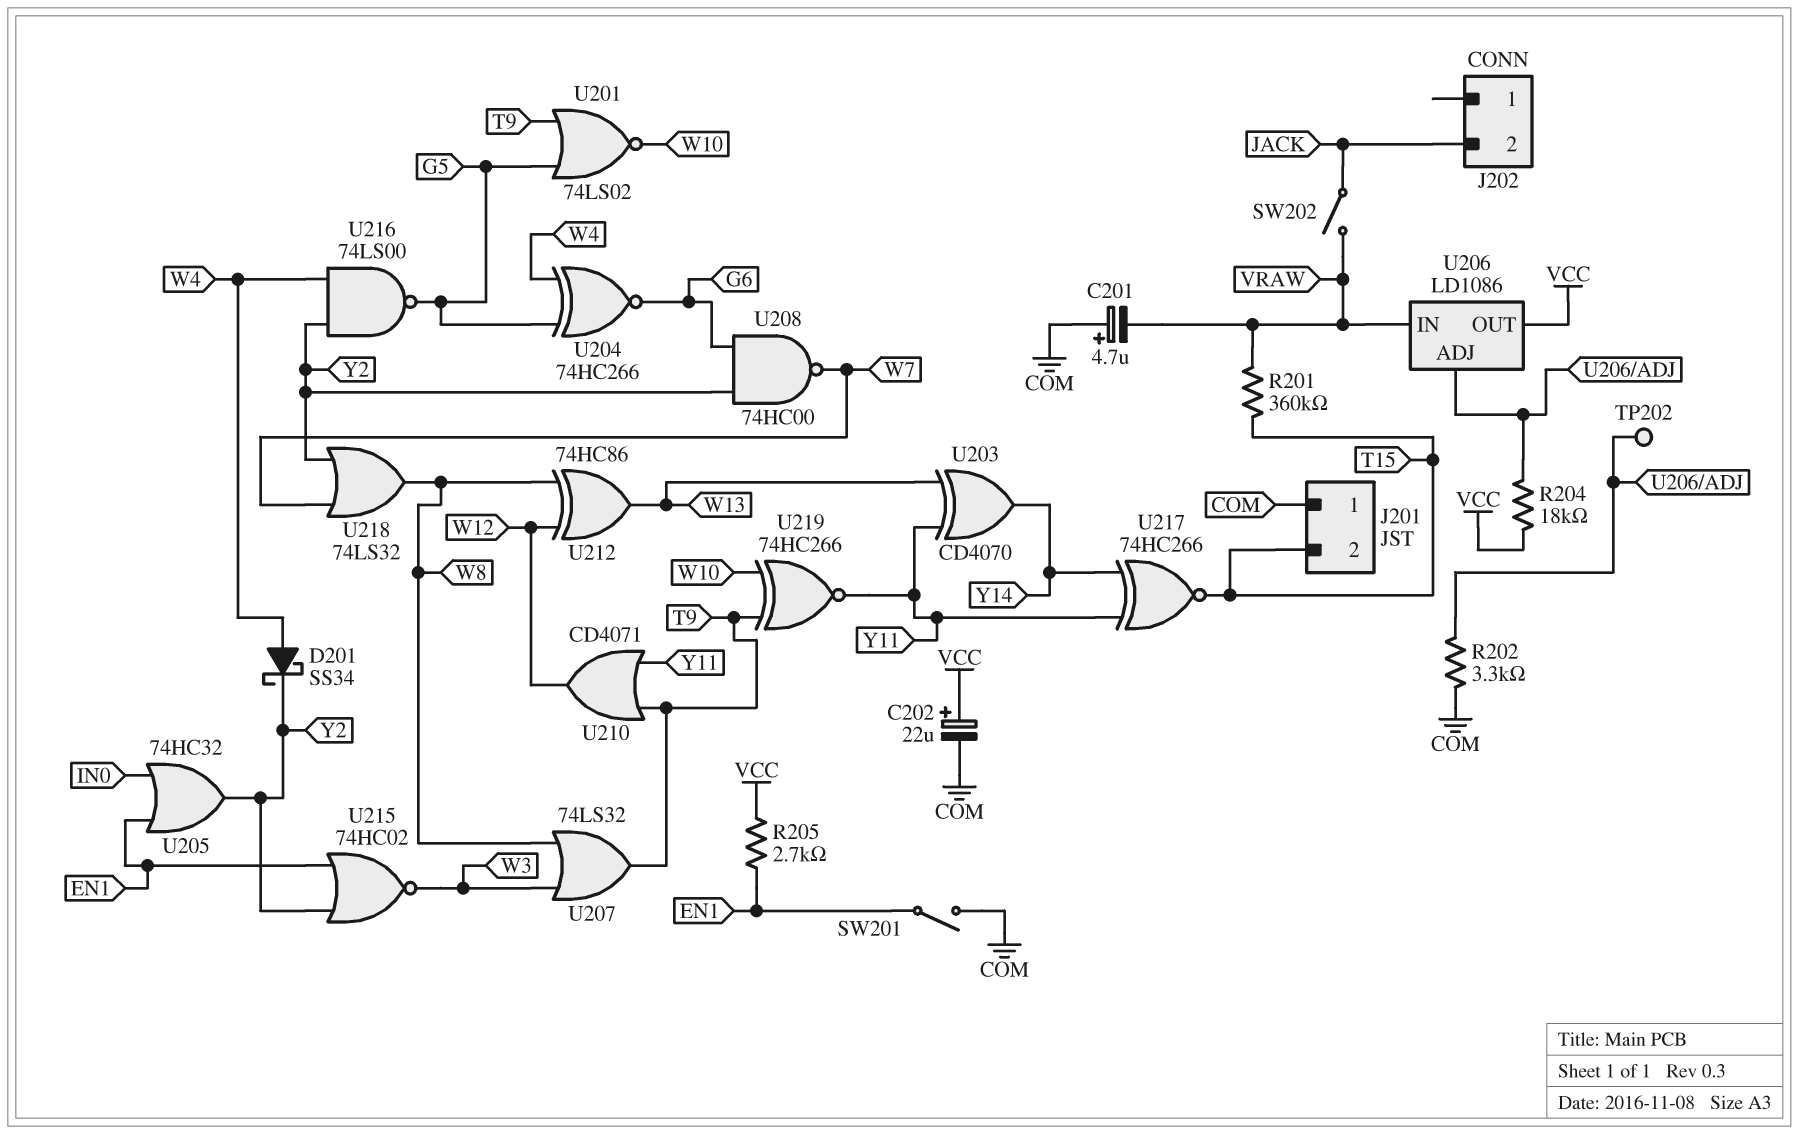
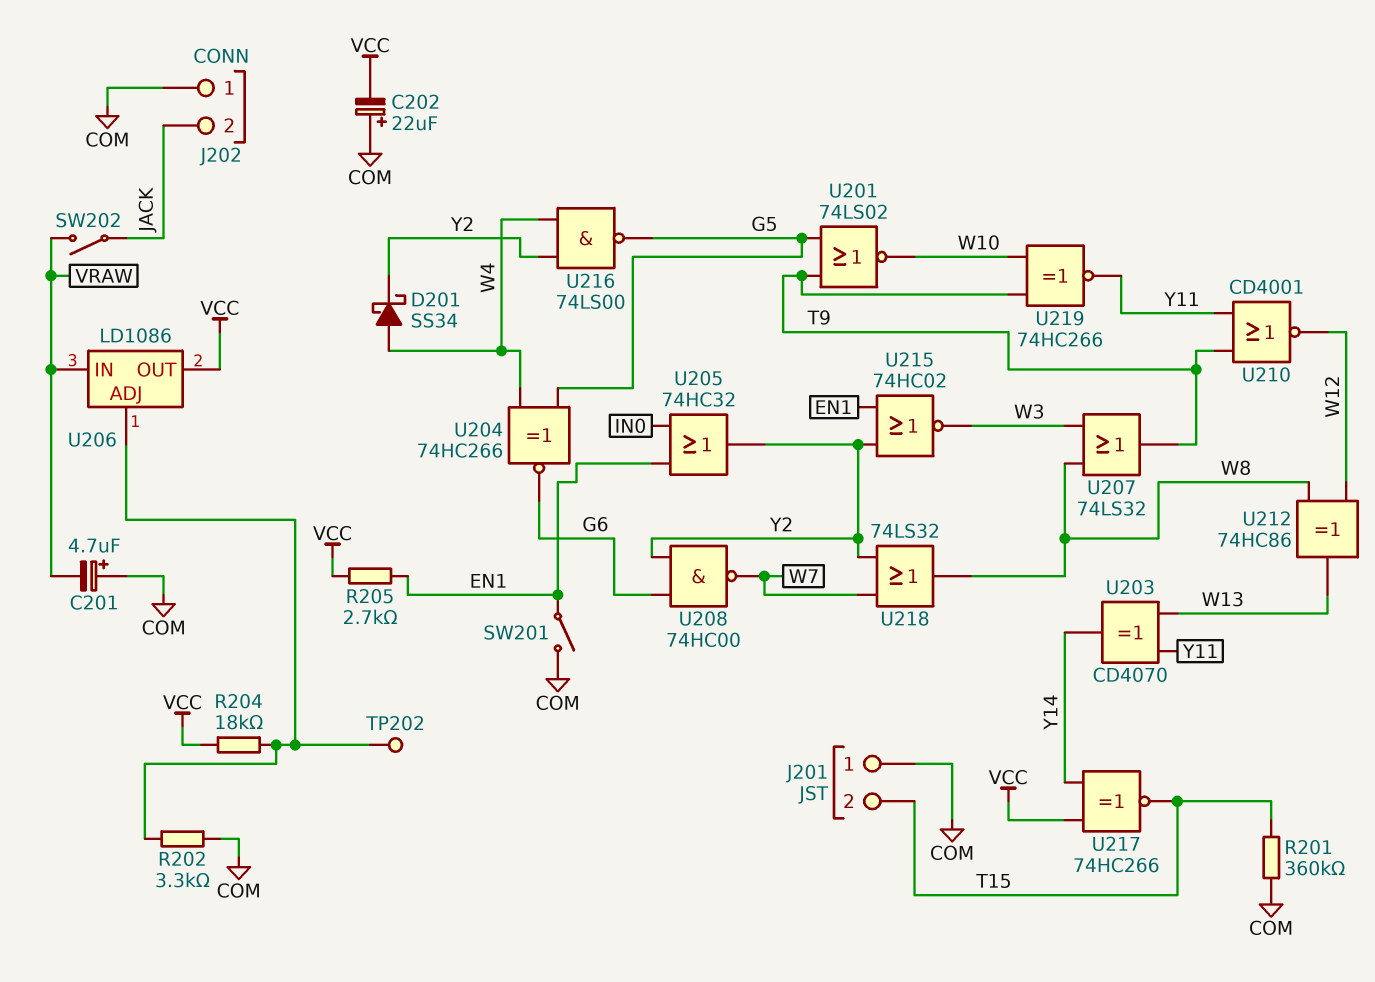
C202: 22uF (plus VCC, minus COM) -> 22uF (plus COM, minus VCC)
J202 pin 1: none -> COM
R201: 360k (T15, VRAW) -> 360k (COM, T15)
U210: OR CD4071 (in T9, in Y11, out W12) -> NOR CD4001 (in T9, in Y11, out W12)
U217: XNOR 74HC266 (in Y11, in Y14, out T15) -> XNOR 74HC266 (in VCC, in Y14, out T15)

